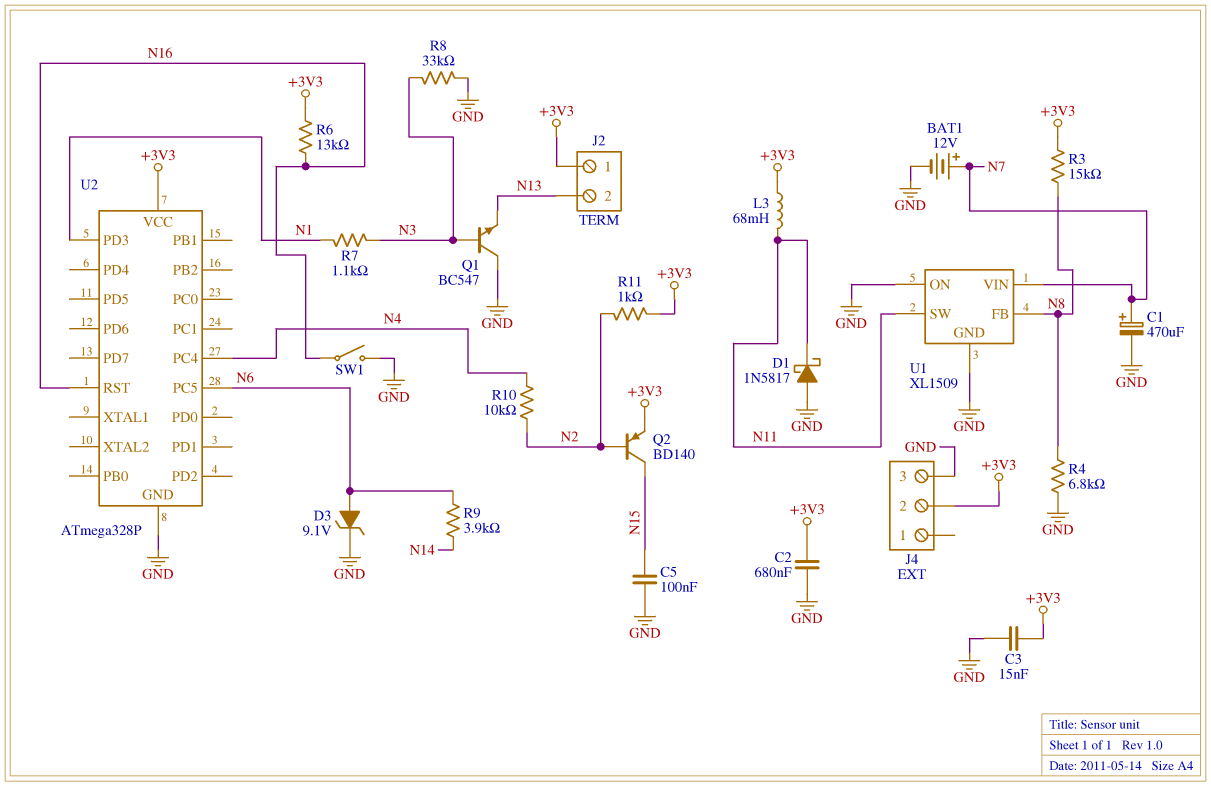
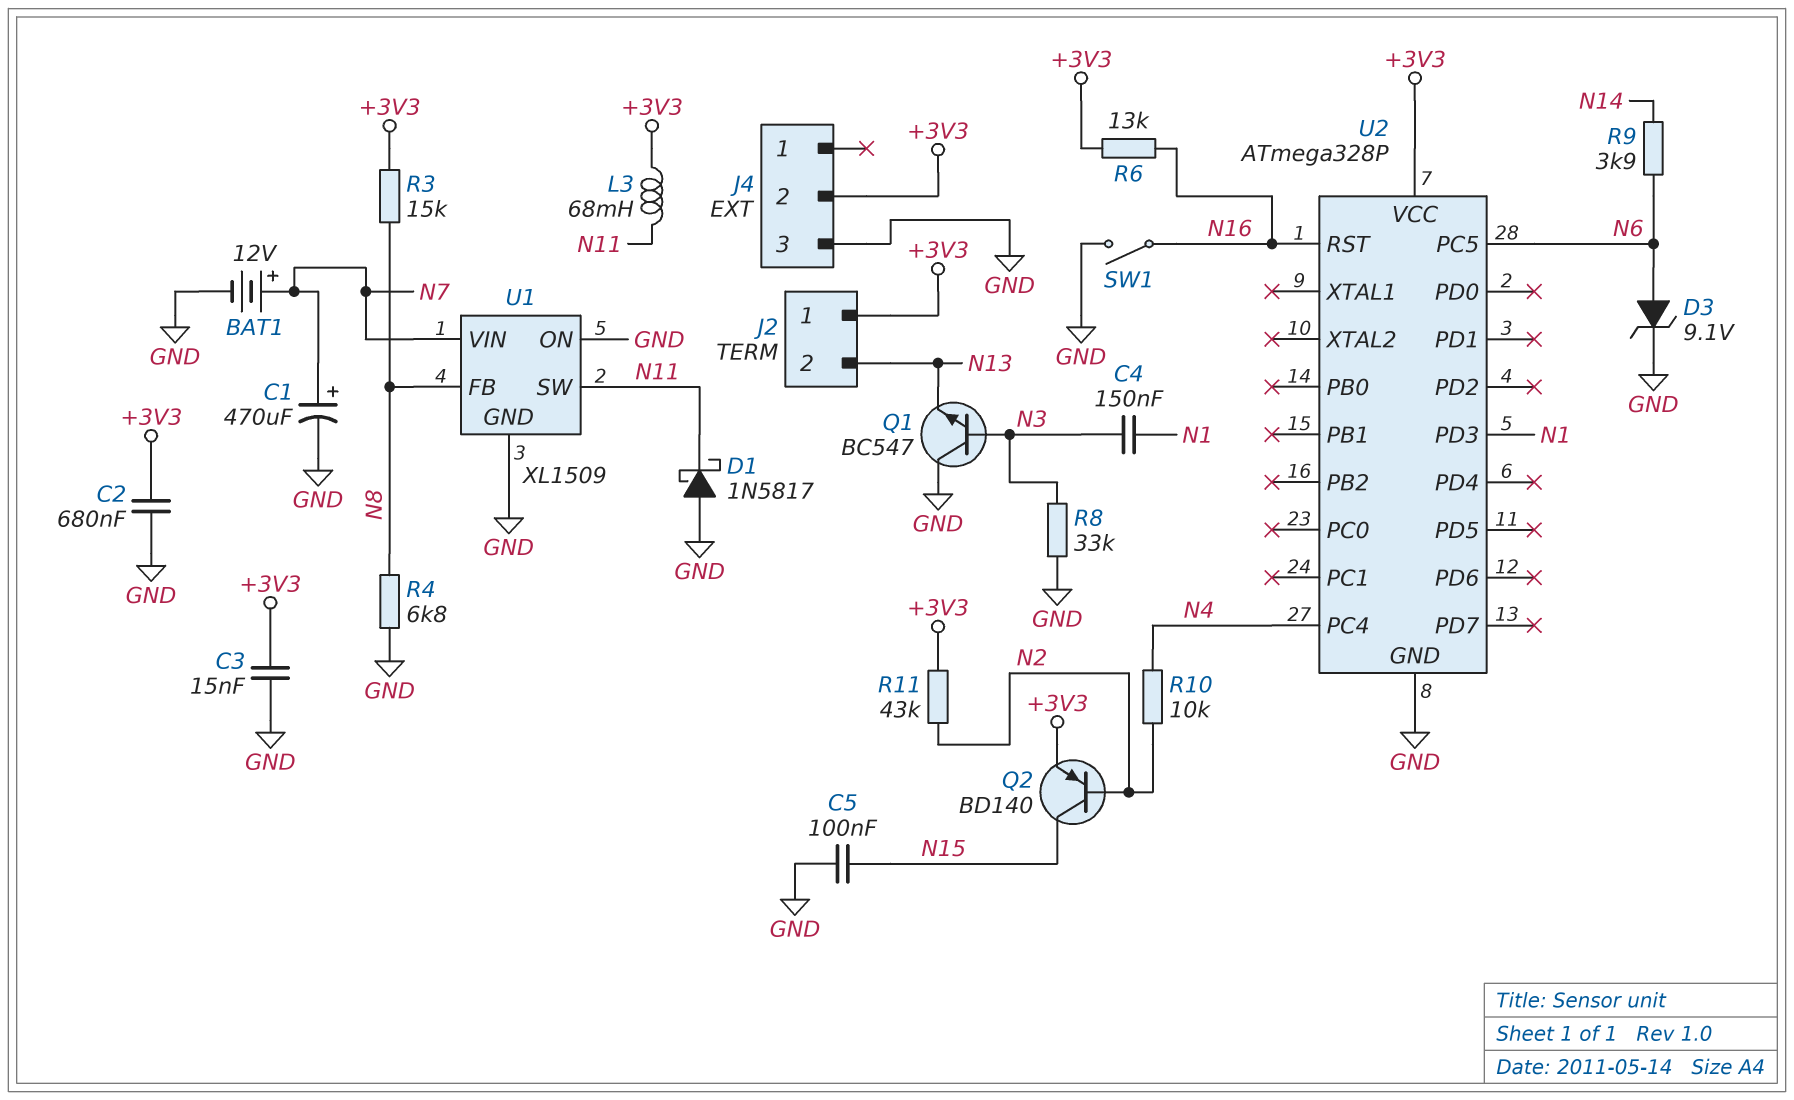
C4: none -> 150nF (N1, N3)
R7: 1.1k (N1, N3) -> none
R11: 1k (+3V3, N2) -> 43k (+3V3, N2)

